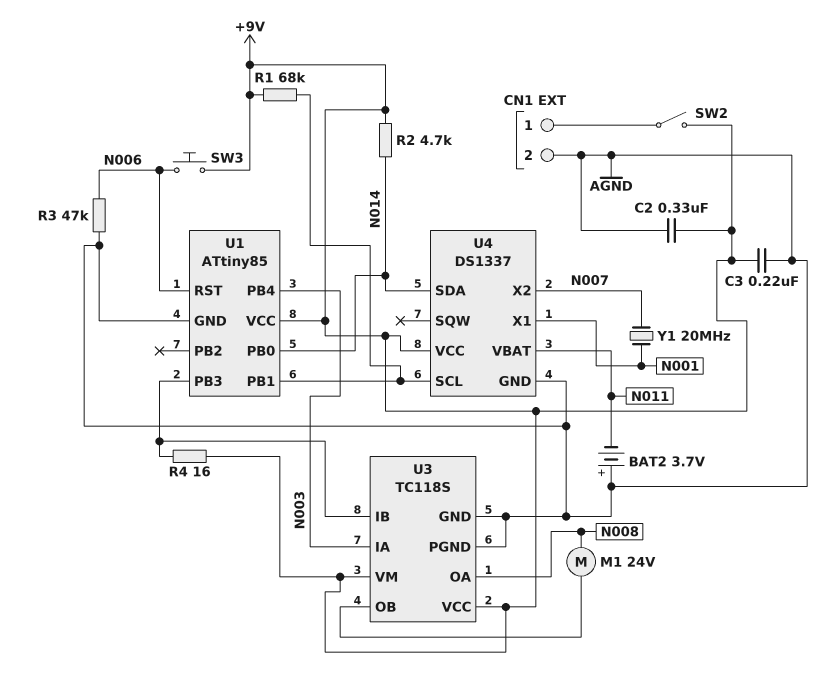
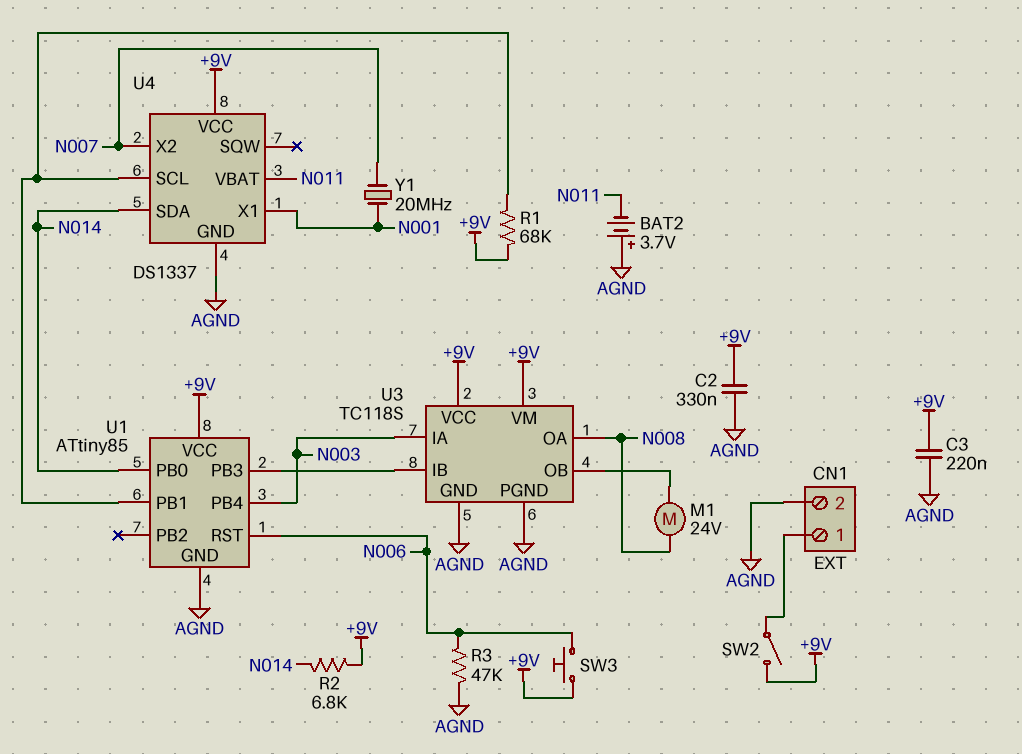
R2: 4.7k (+9V, N014) -> 6.8k (+9V, N014)
R4: 16 (+9V, U1/PB3) -> none

